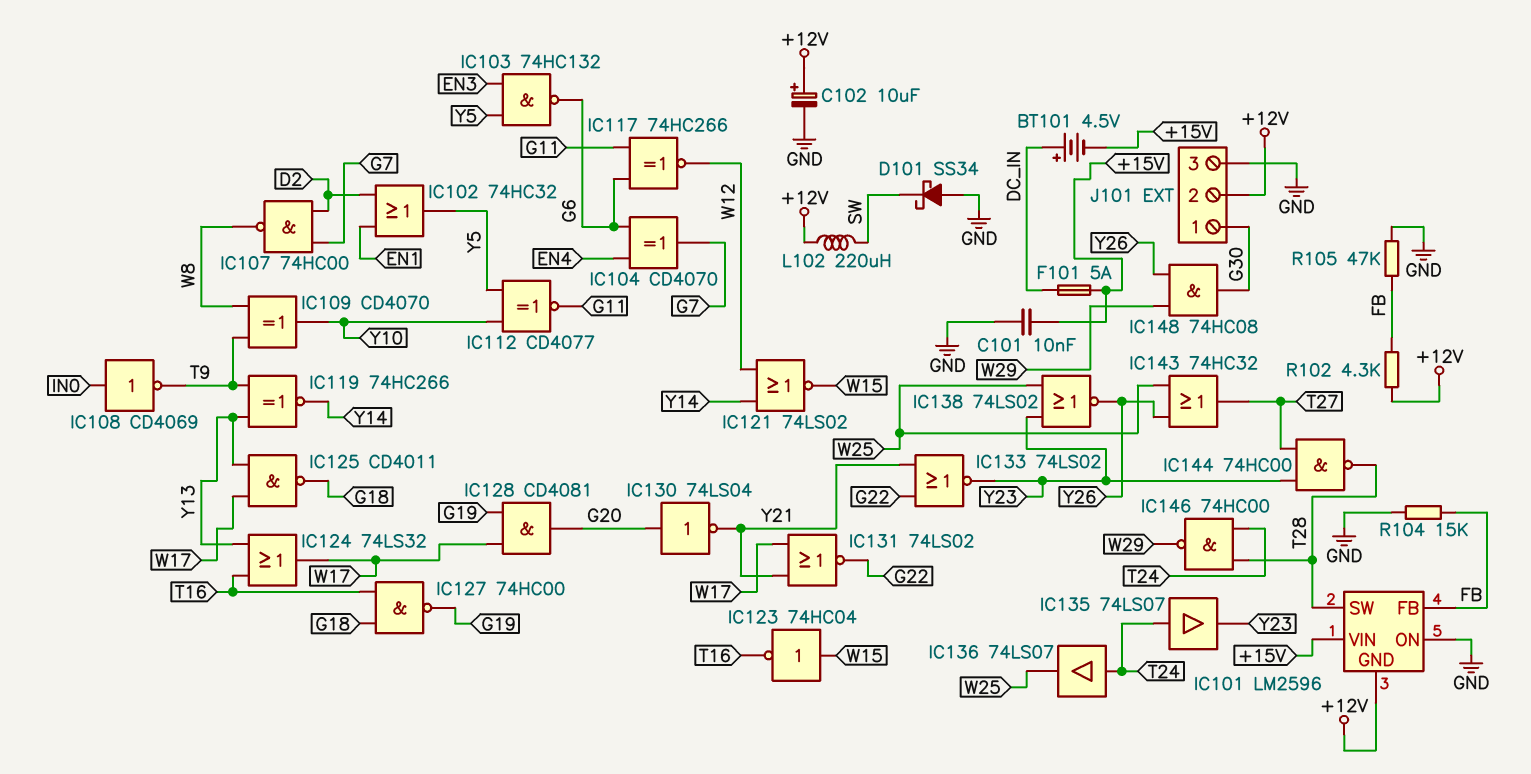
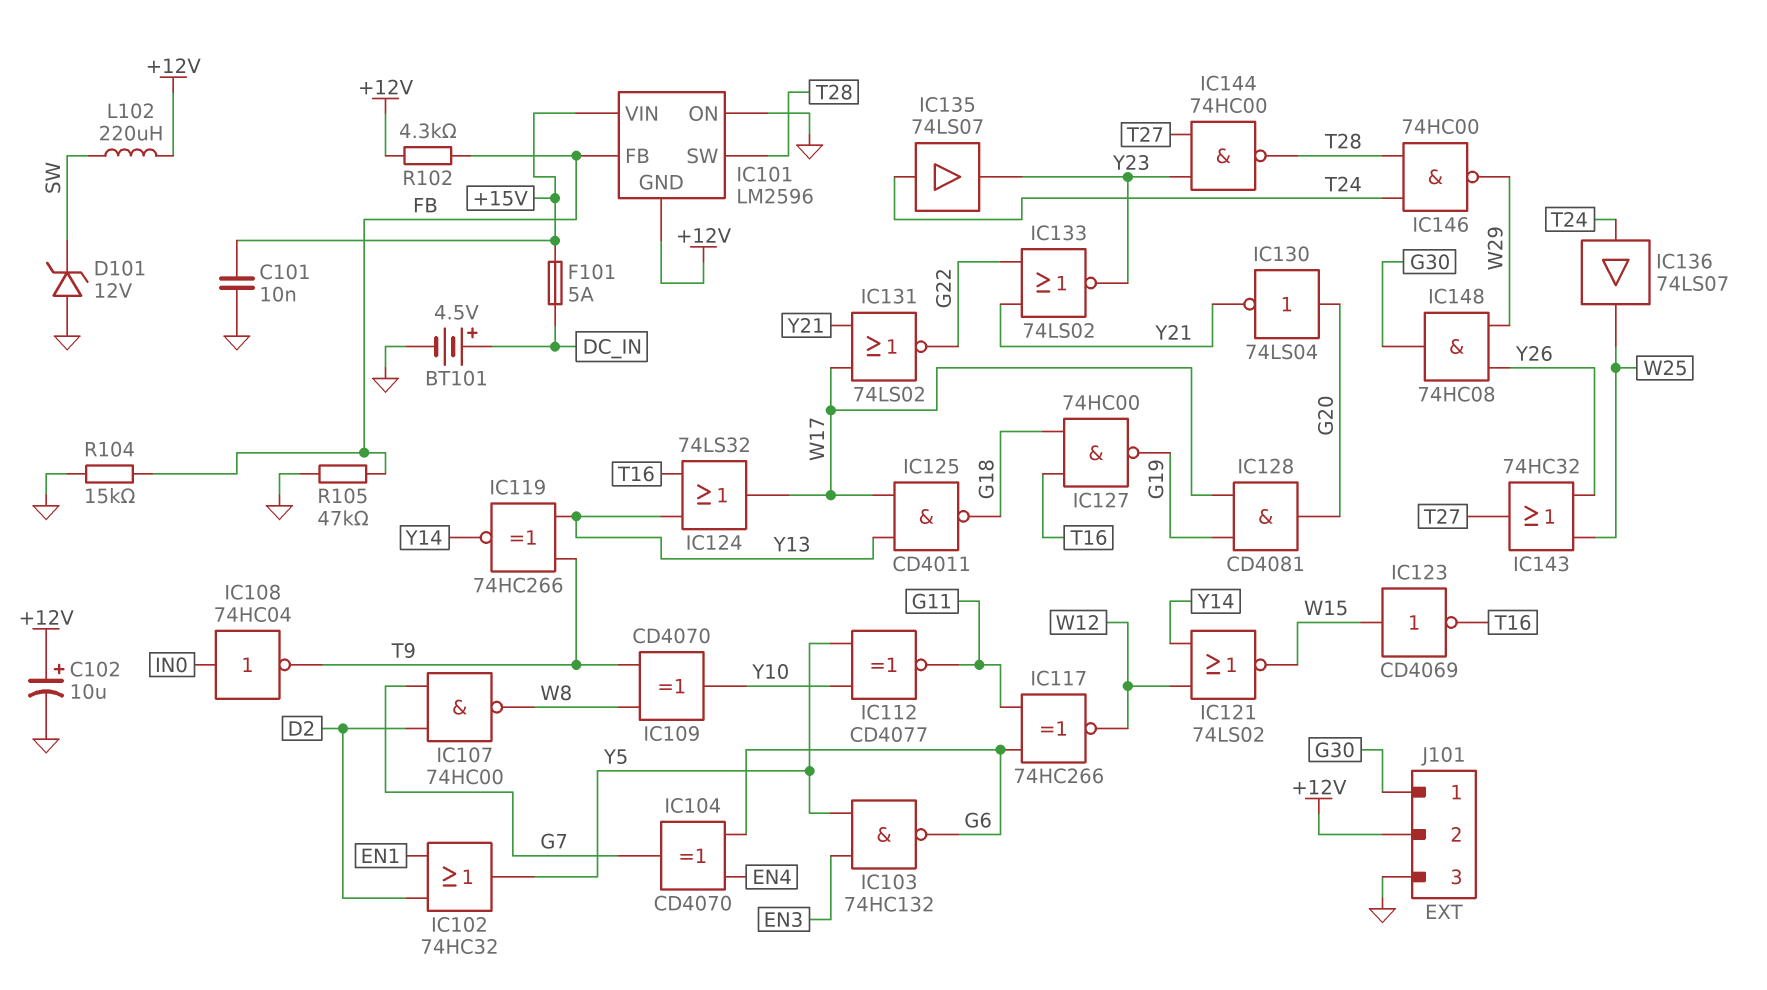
BT101: 4.5V (plus DC_IN, minus +15V) -> 4.5V (plus DC_IN, minus GND)
D101: schottky SS34 (A GND, K SW) -> zener 12V (A GND, K SW)
IC108: NOT CD4069 (in IN0, out T9) -> NOT 74HC04 (in IN0, out T9)
IC123: NOT 74HC04 (in W15, out T16) -> NOT CD4069 (in W15, out T16)
IC138: NOR 74LS02 (in W25, in Y23, out Y26) -> none

